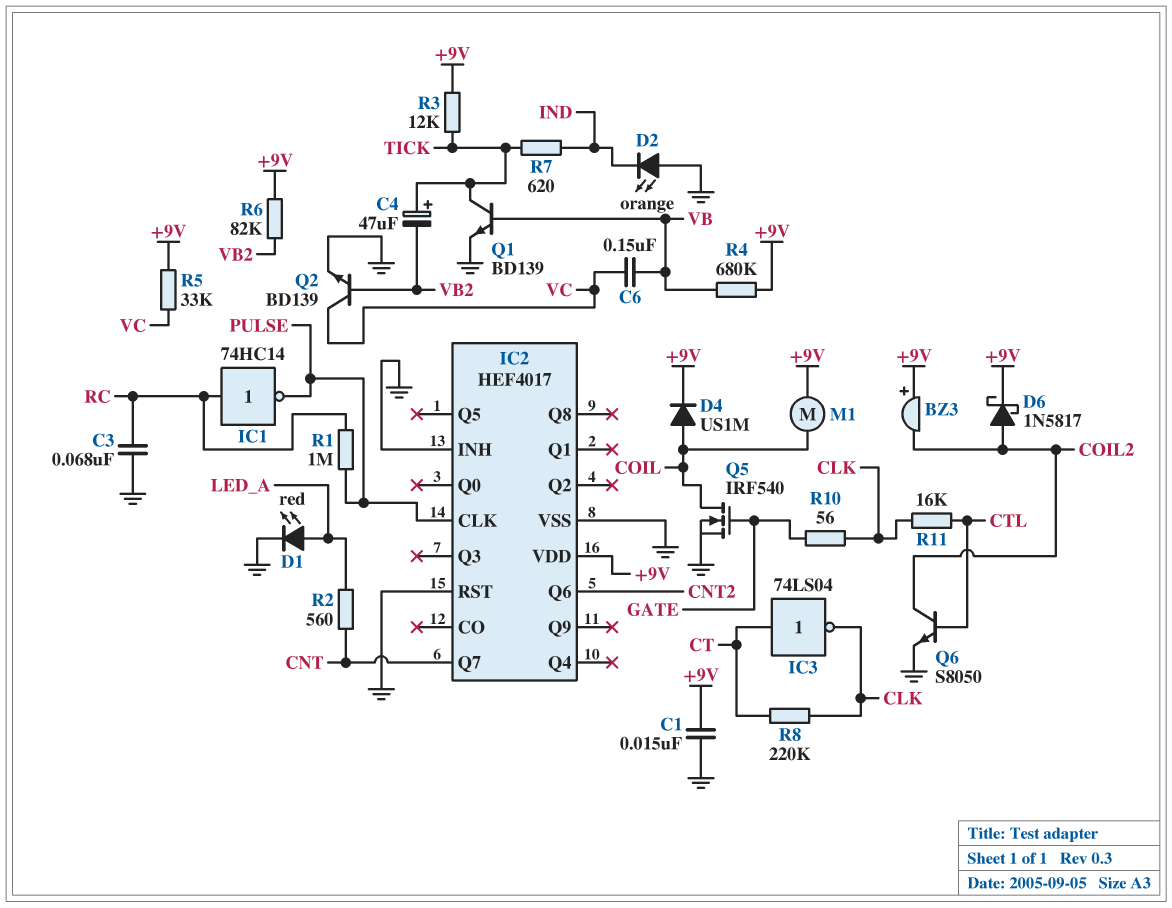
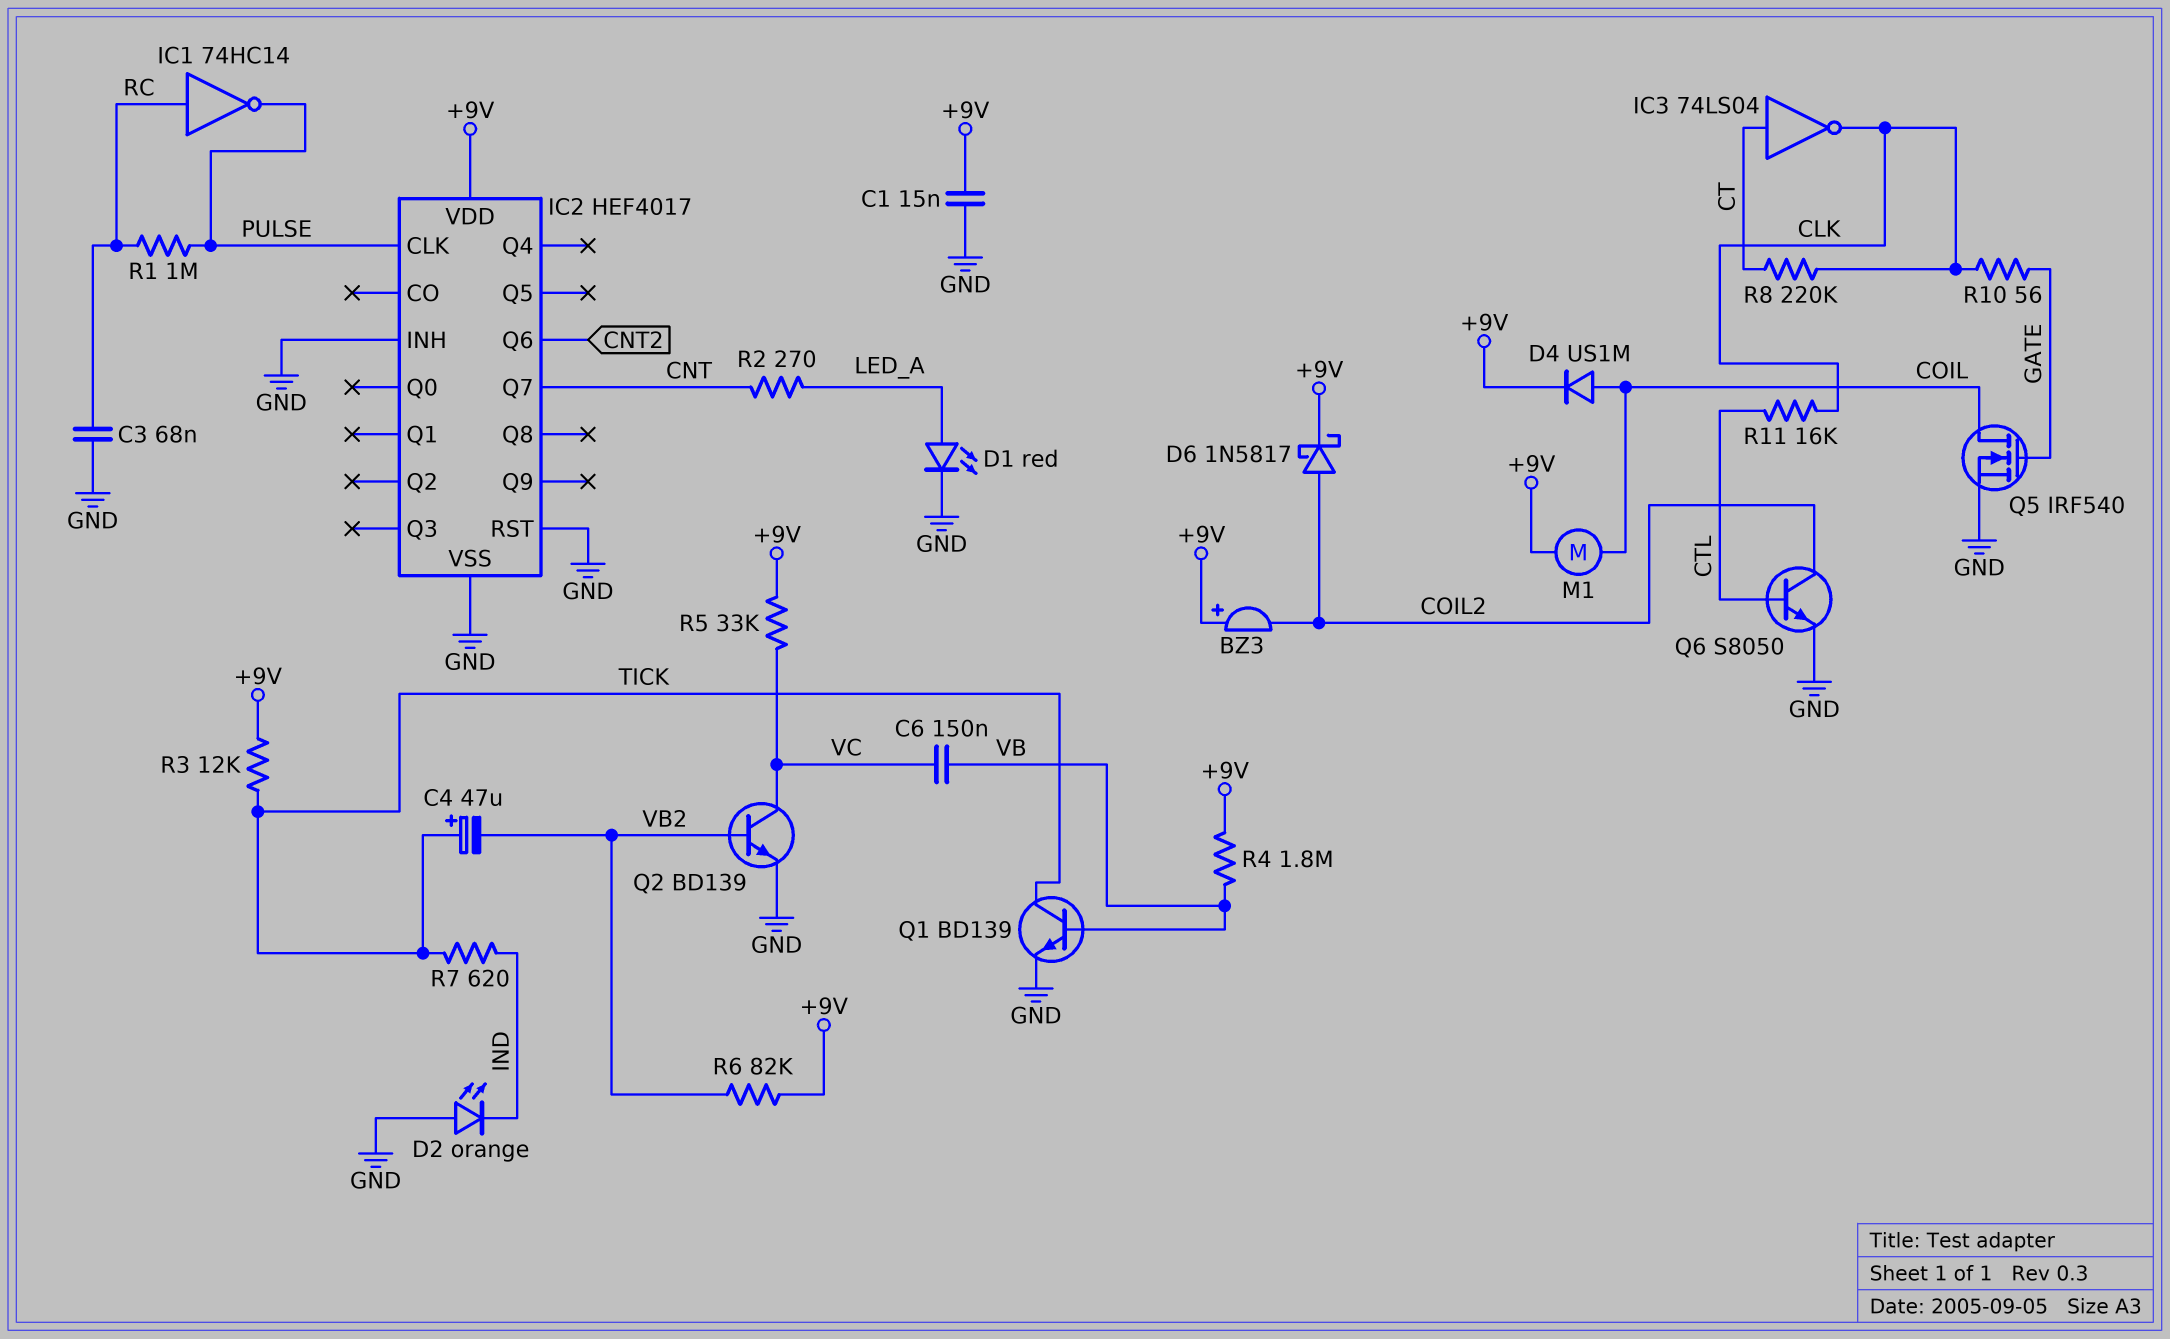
R2: 560 (CNT, LED_A) -> 270 (CNT, LED_A)
R4: 680k (+9V, VB) -> 1.8M (+9V, VB)

